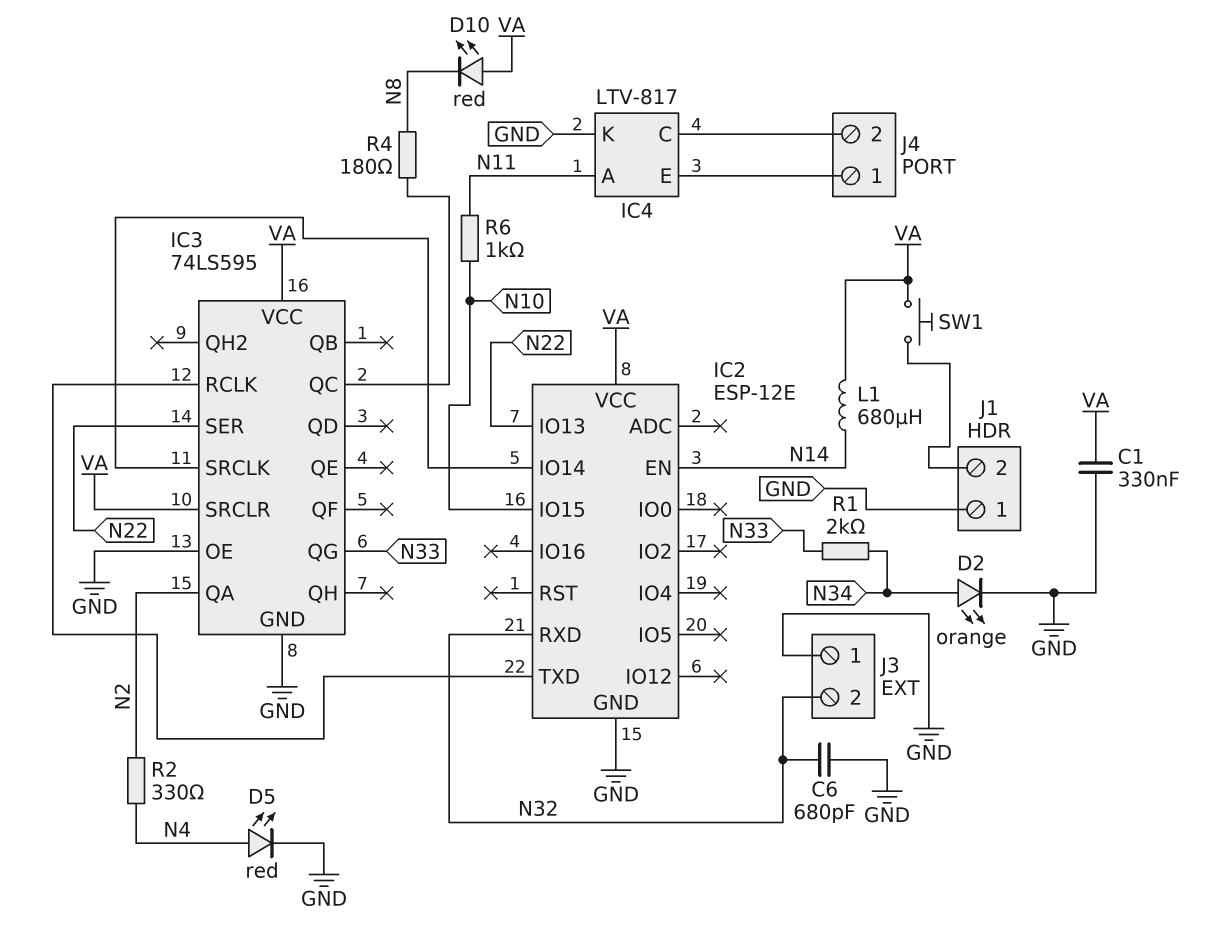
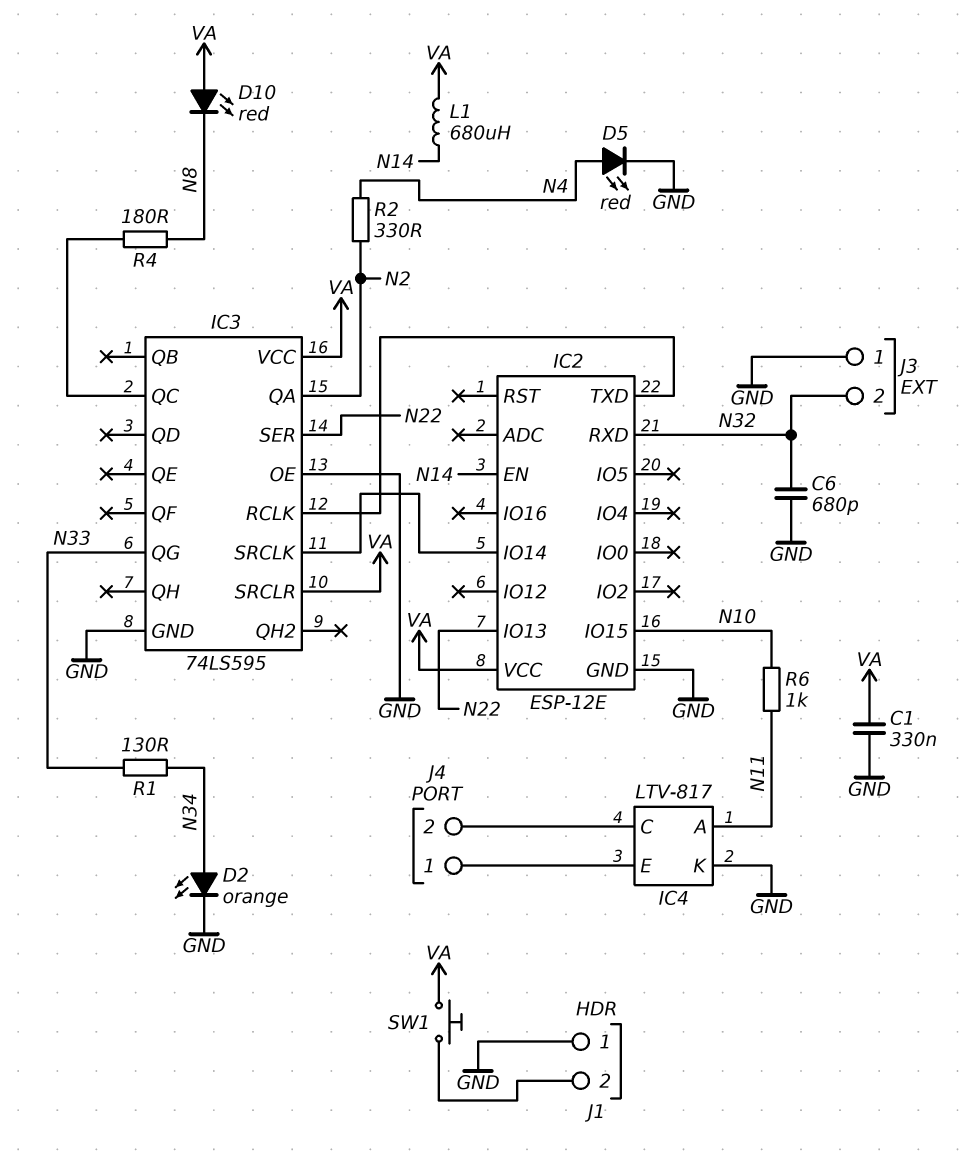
R1: 2k (N33, N34) -> 130 (N33, N34)

